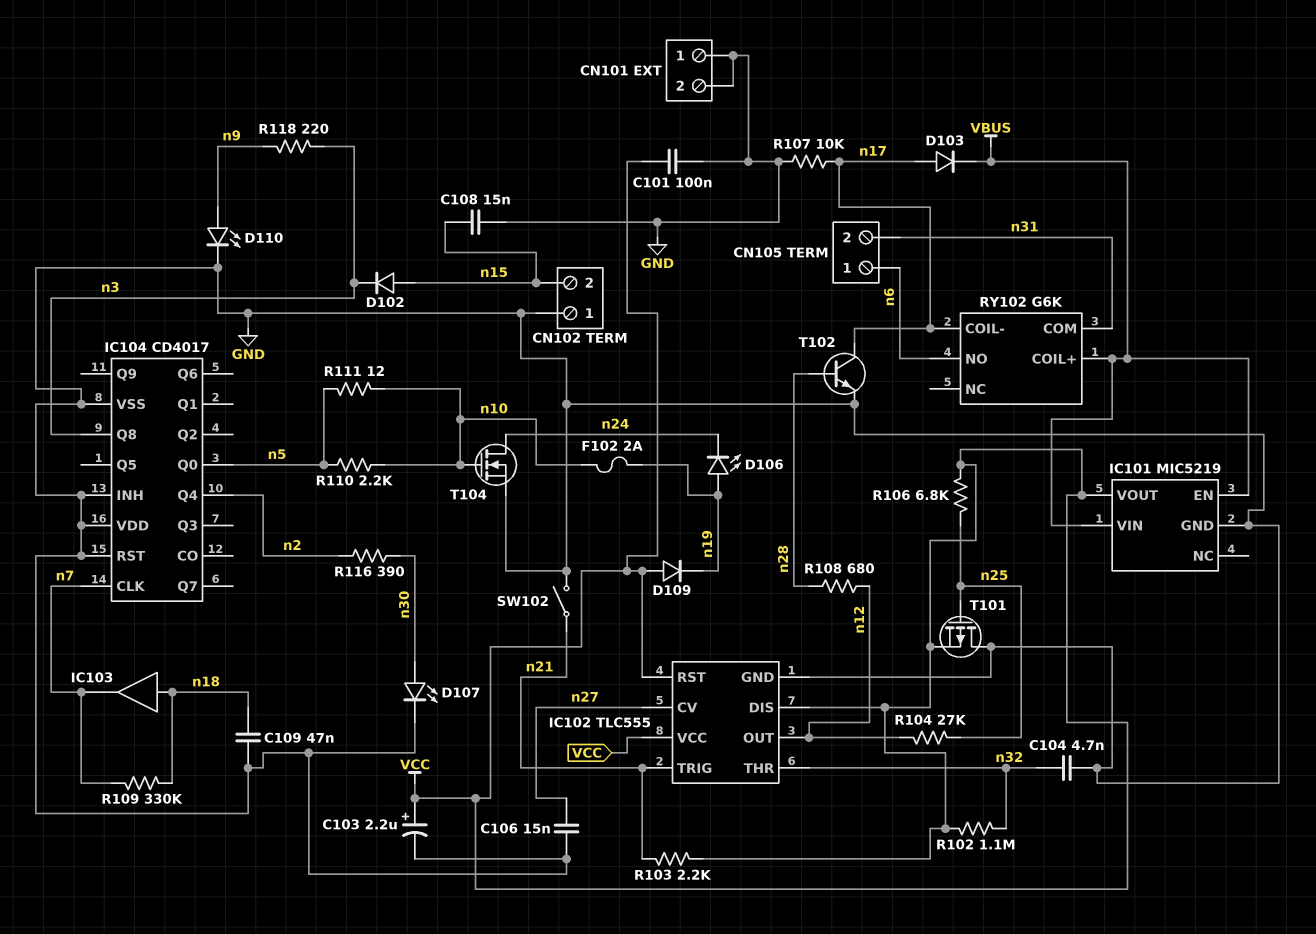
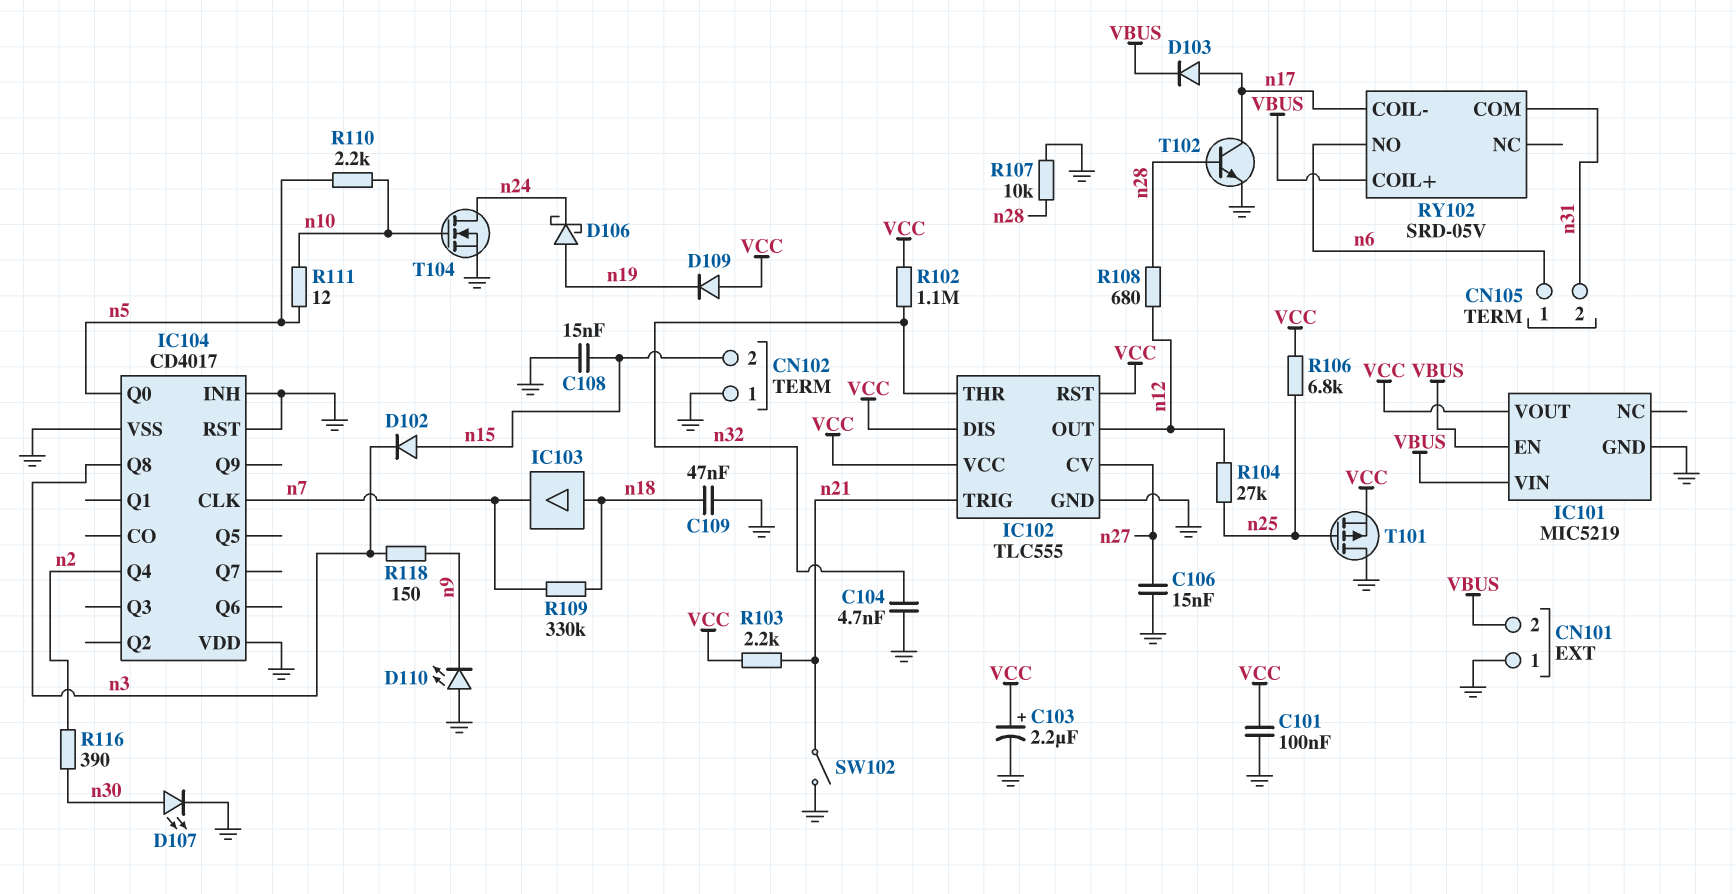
CN101 pin 2: GND -> VBUS
D106: LED (A n19, K n24) -> schottky (A n19, K n24)
D110: LED (A n9, K GND) -> LED (A GND, K n9)
F102: 2A (n10, n19) -> none
R107: 10k (GND, n17) -> 10k (GND, n28)
R118: 220 (n3, n9) -> 150 (n3, n9)
RY102: G6K -> SRD-05V

